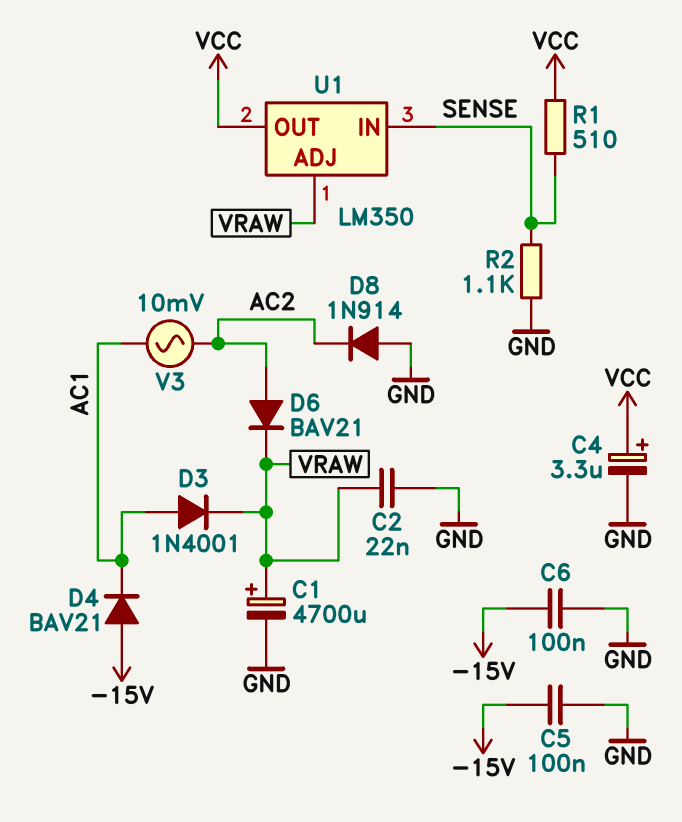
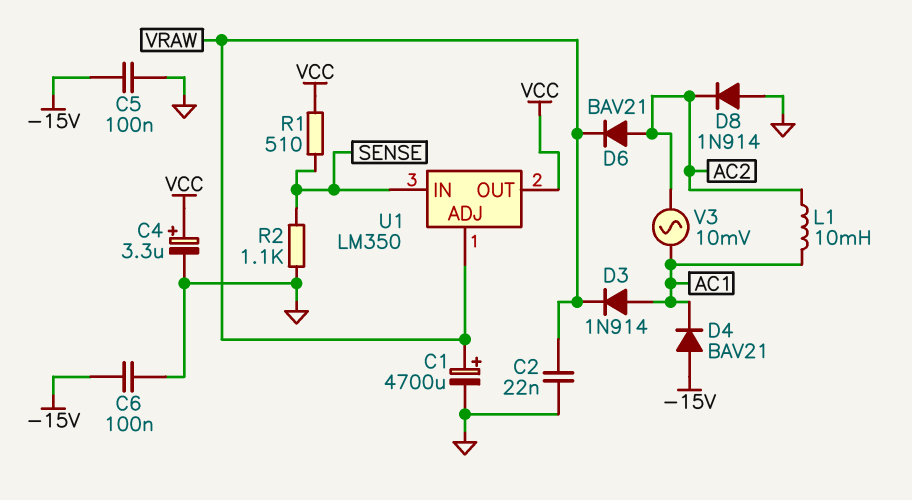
D3: diode 1N4001 (A AC1, K VRAW) -> diode 1N914 (A AC1, K VRAW)
L1: none -> 10mH (AC1, AC2)

